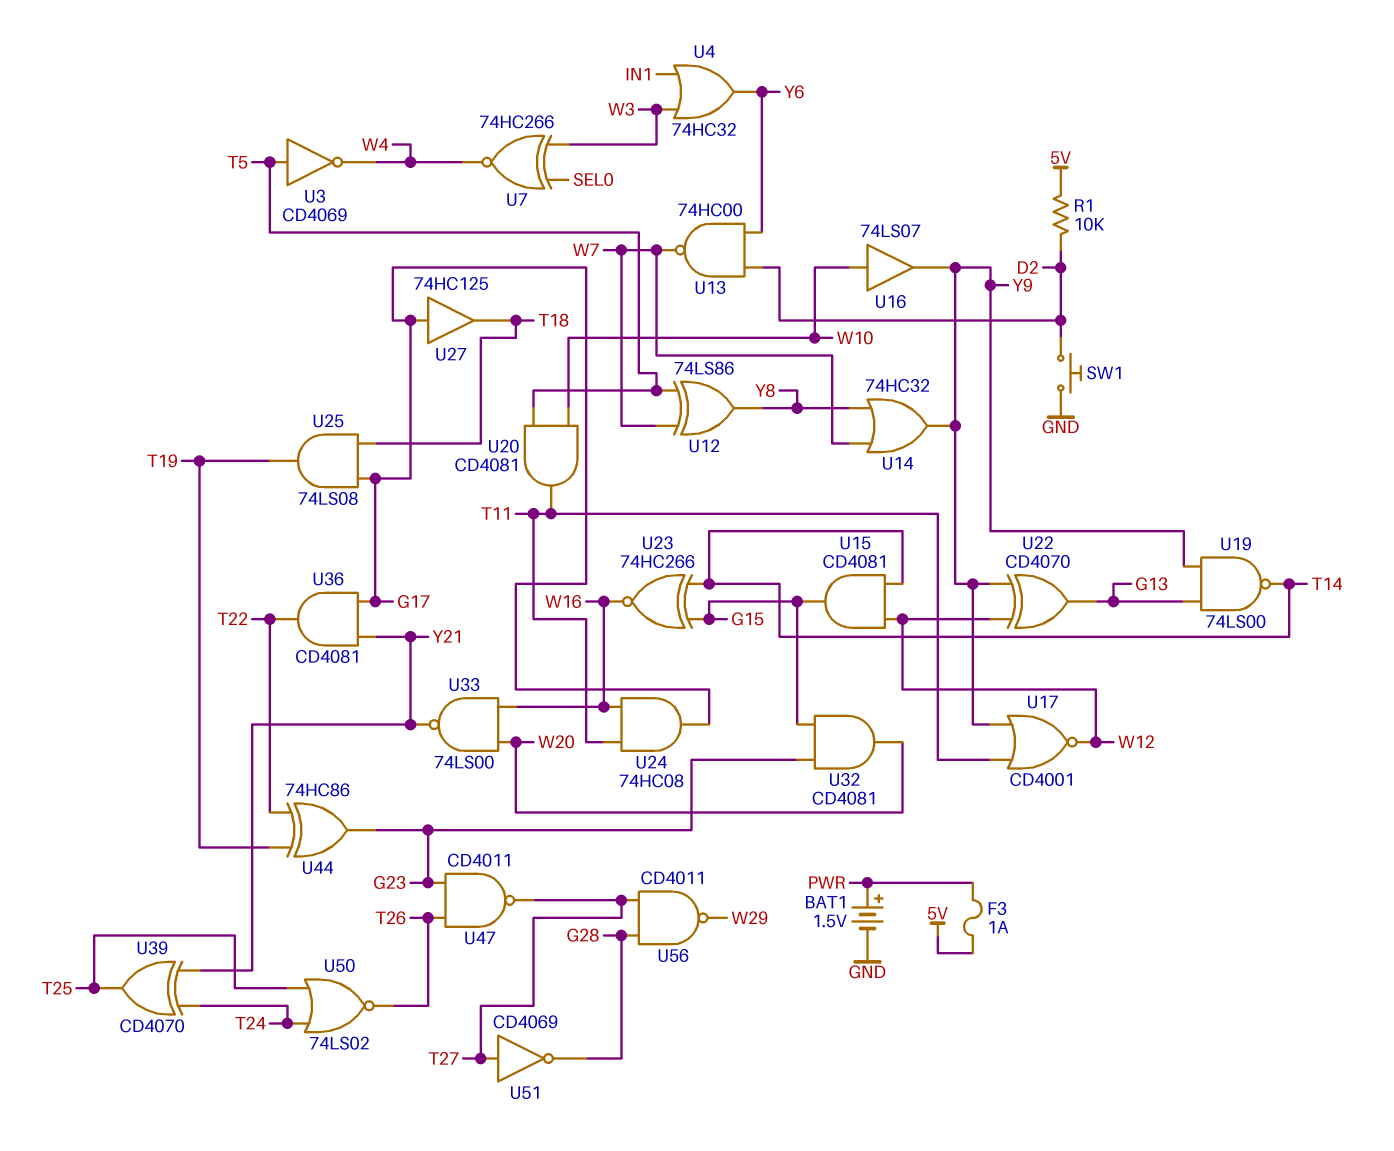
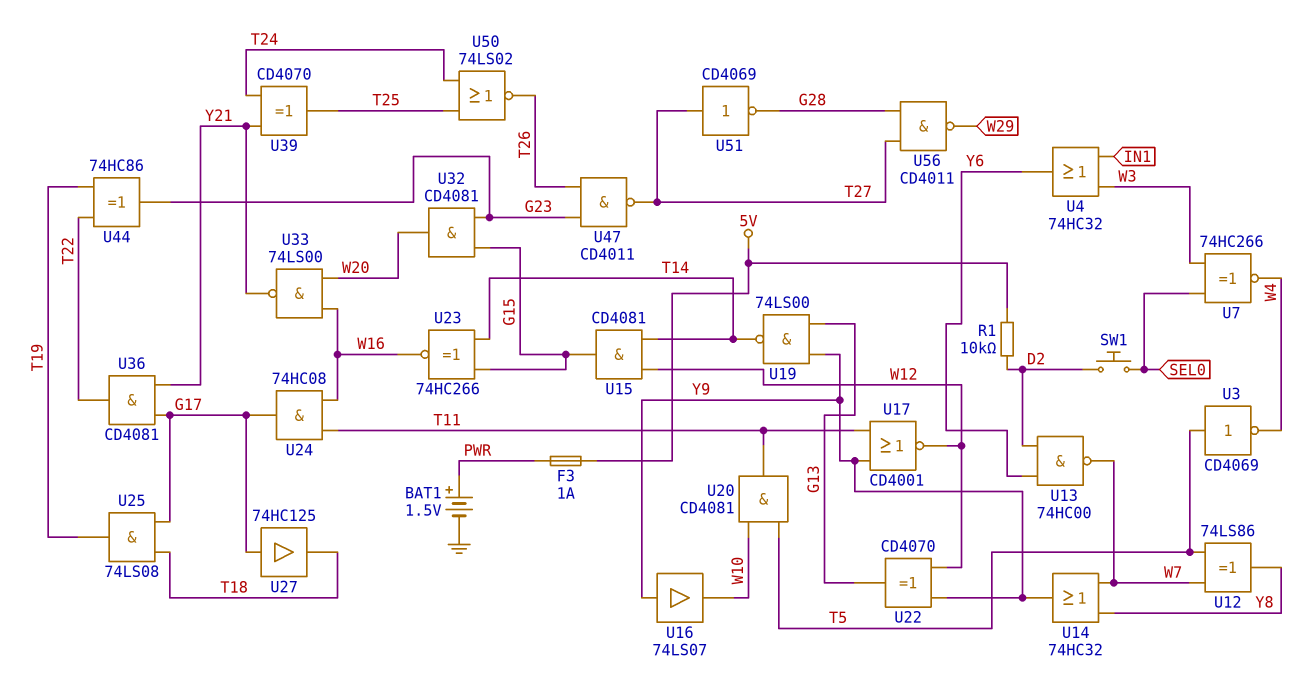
SW1: button (D2, GND) -> button (D2, SEL0)
U16: buffer 74LS07 (in W10, out Y9) -> buffer 74LS07 (in Y9, out W10)

